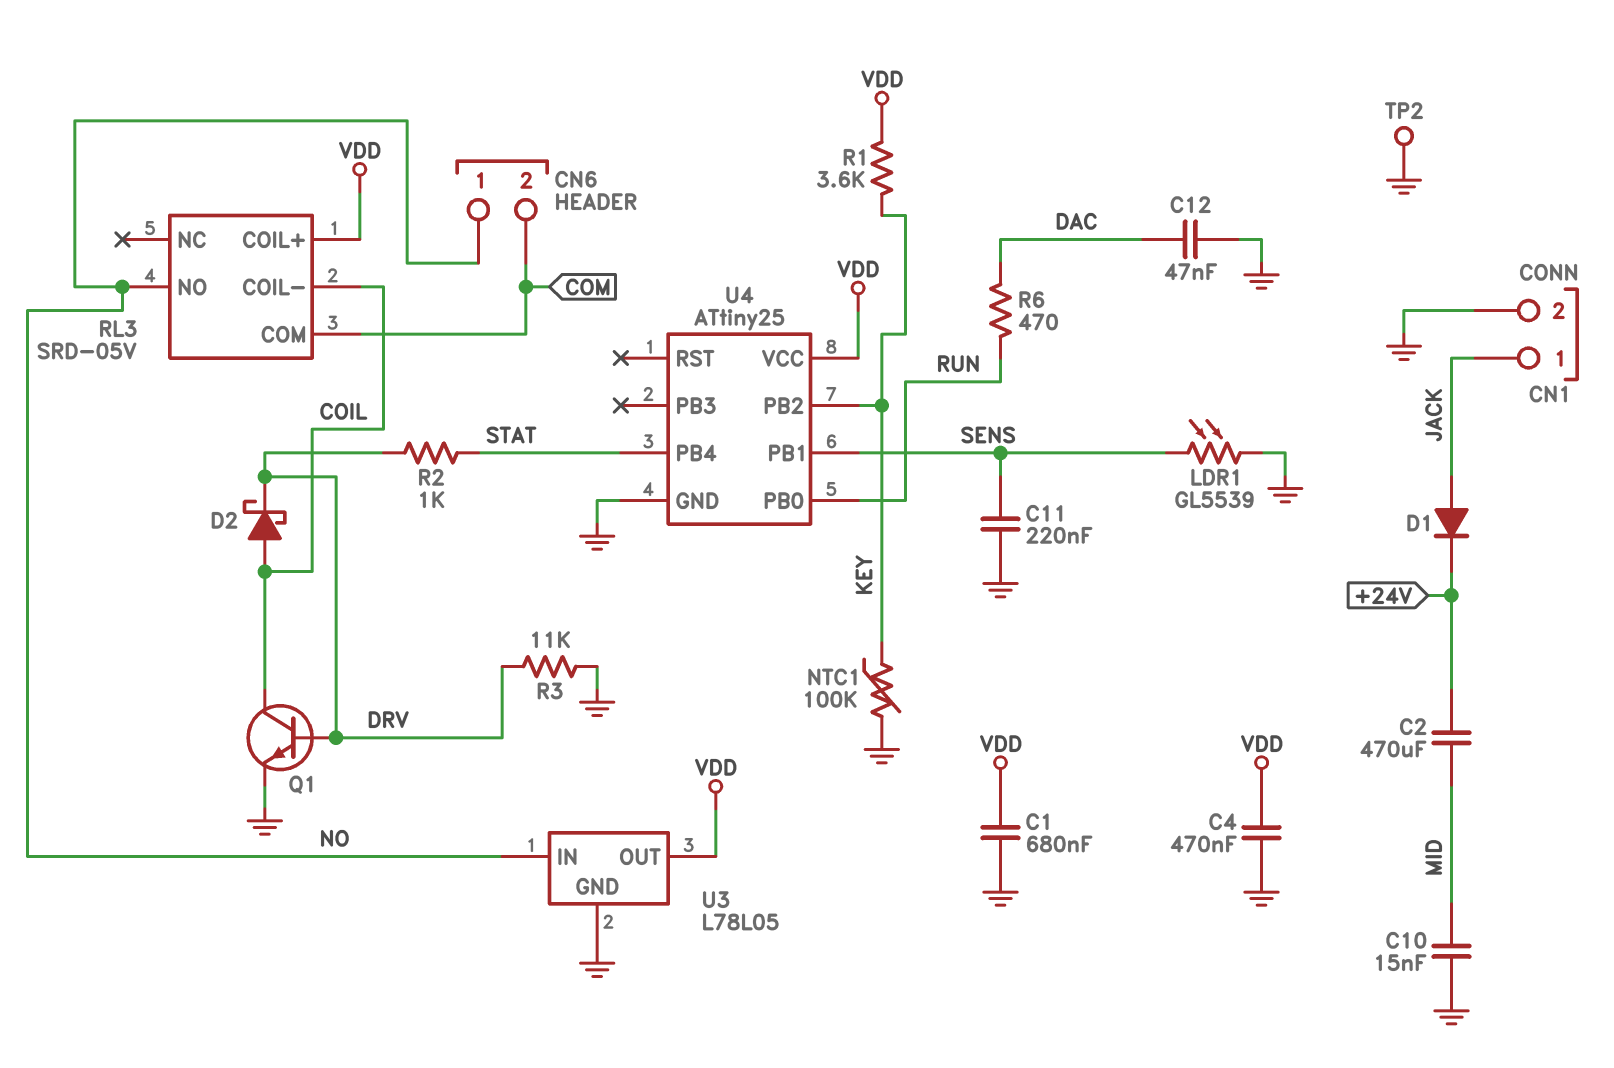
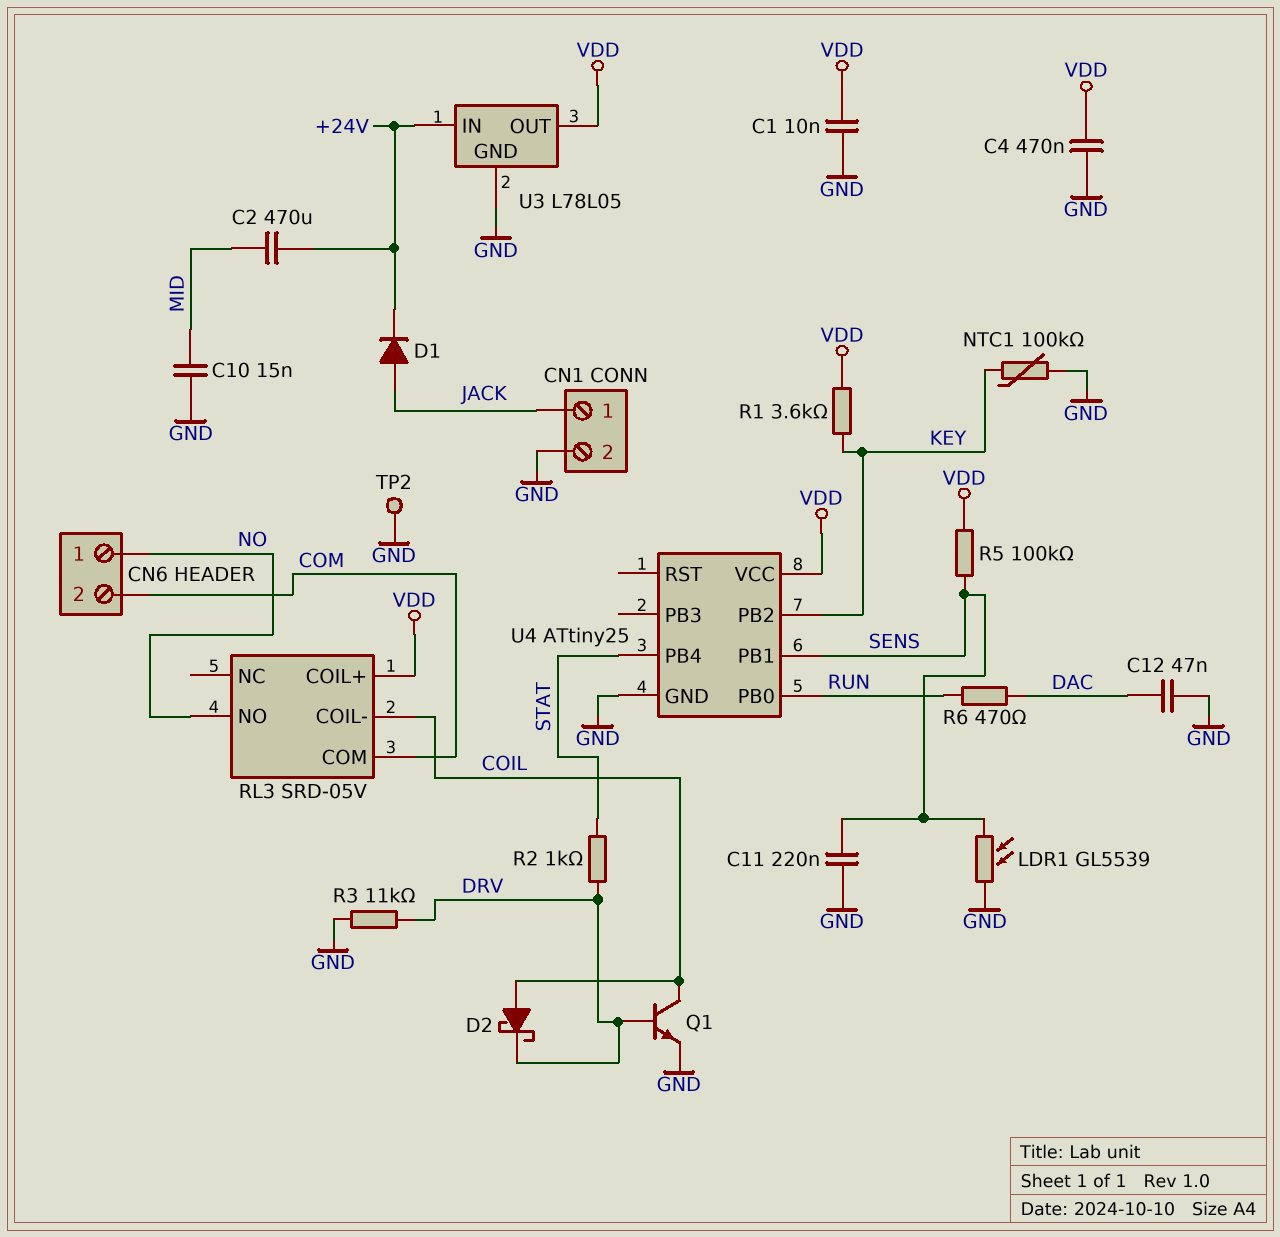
C1: 680nF (GND, VDD) -> 10nF (GND, VDD)
R5: none -> 100k (SENS, VDD)
U3 pin IN: NO -> +24V

